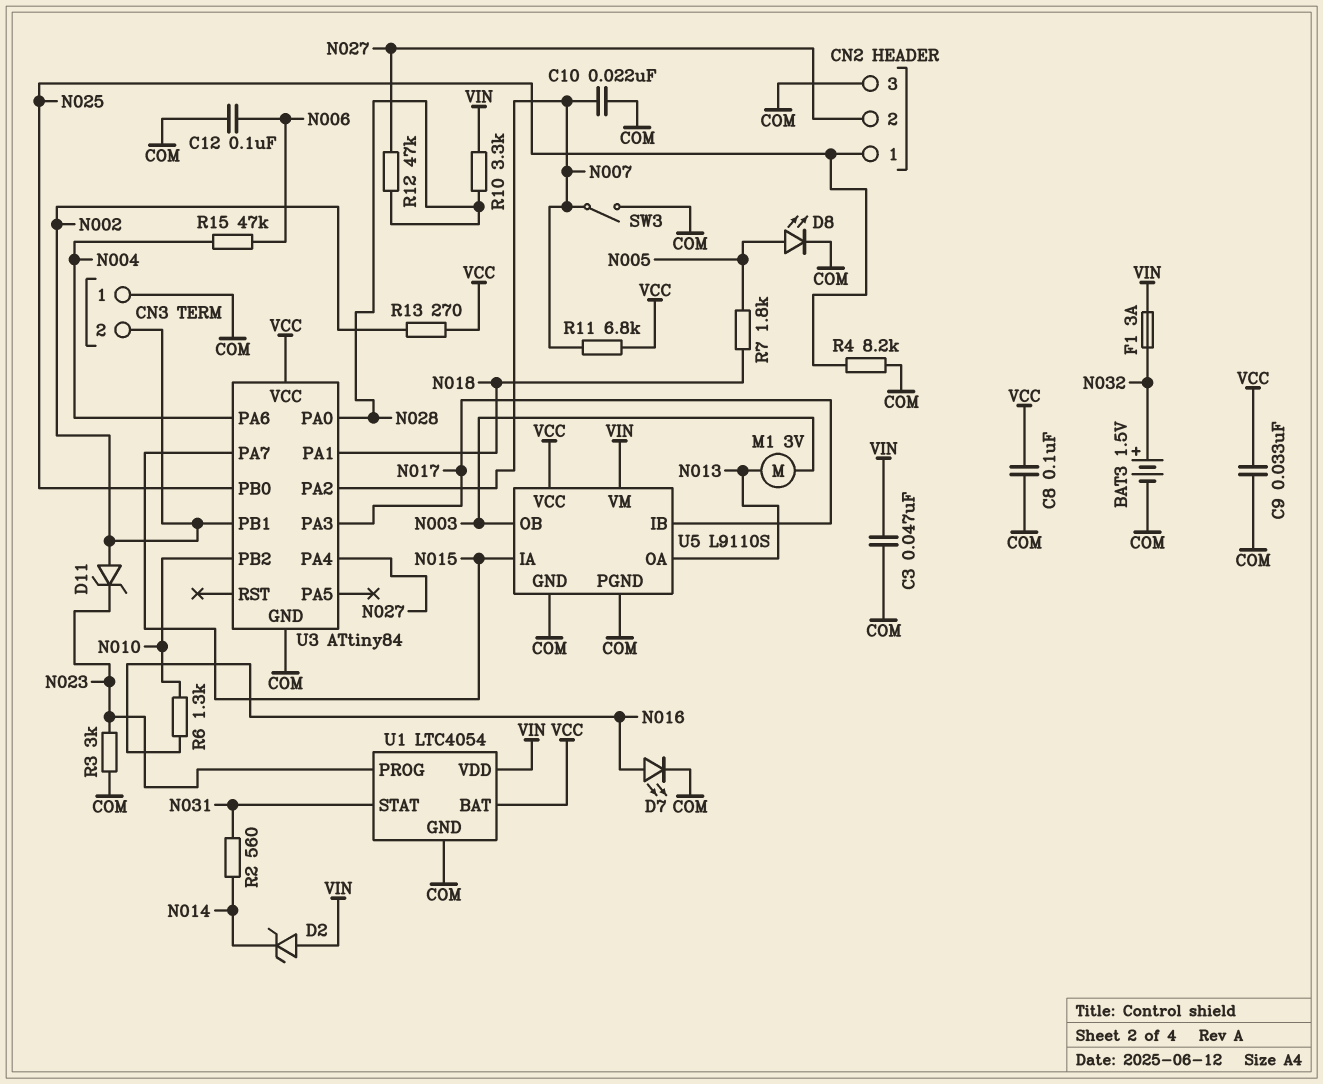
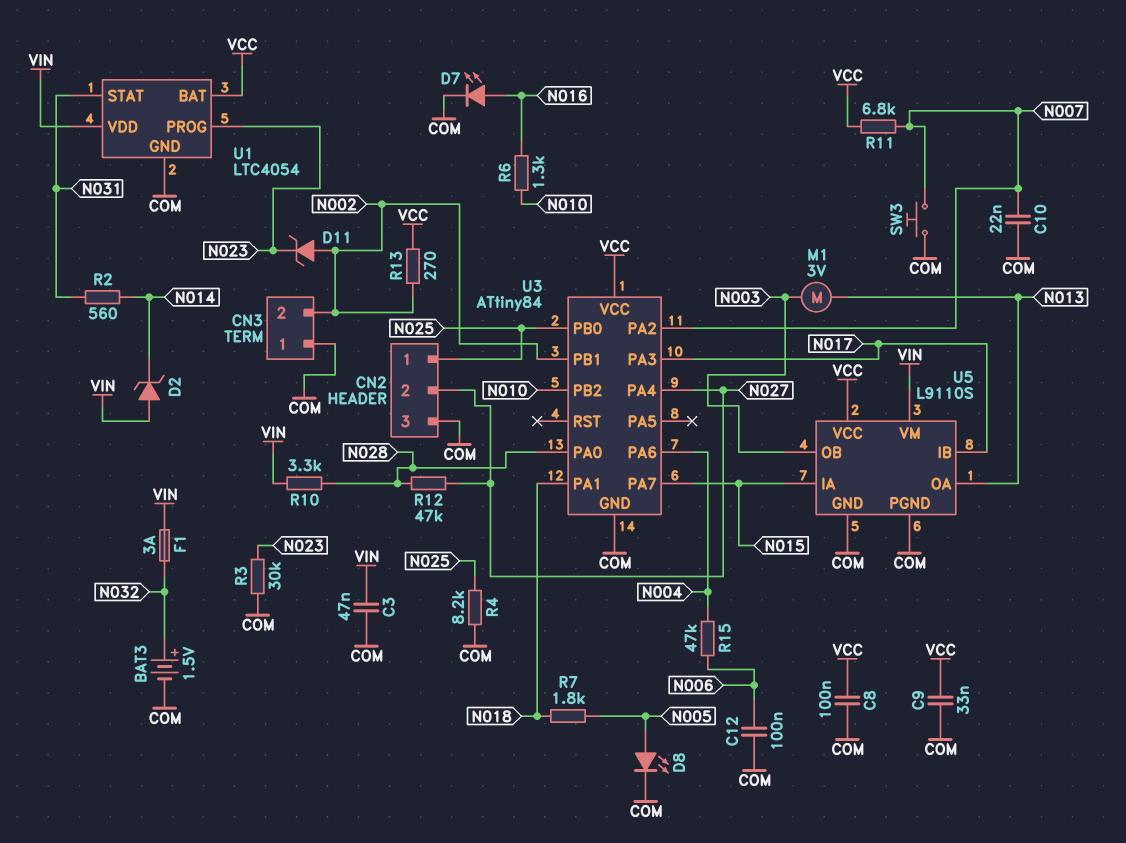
R3: 3k (COM, N023) -> 30k (COM, N023)
SW3: switch (COM, N007) -> button (COM, N007)

